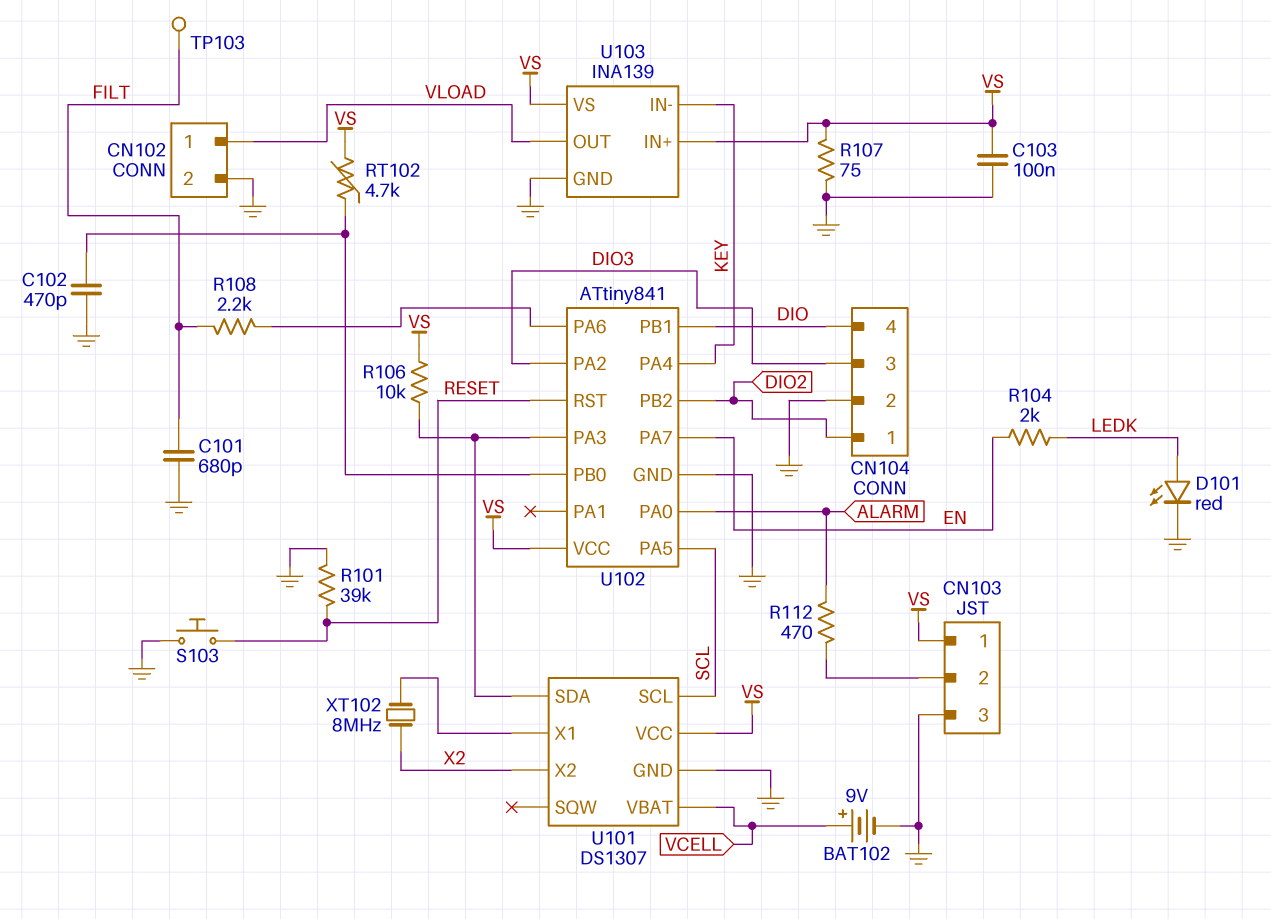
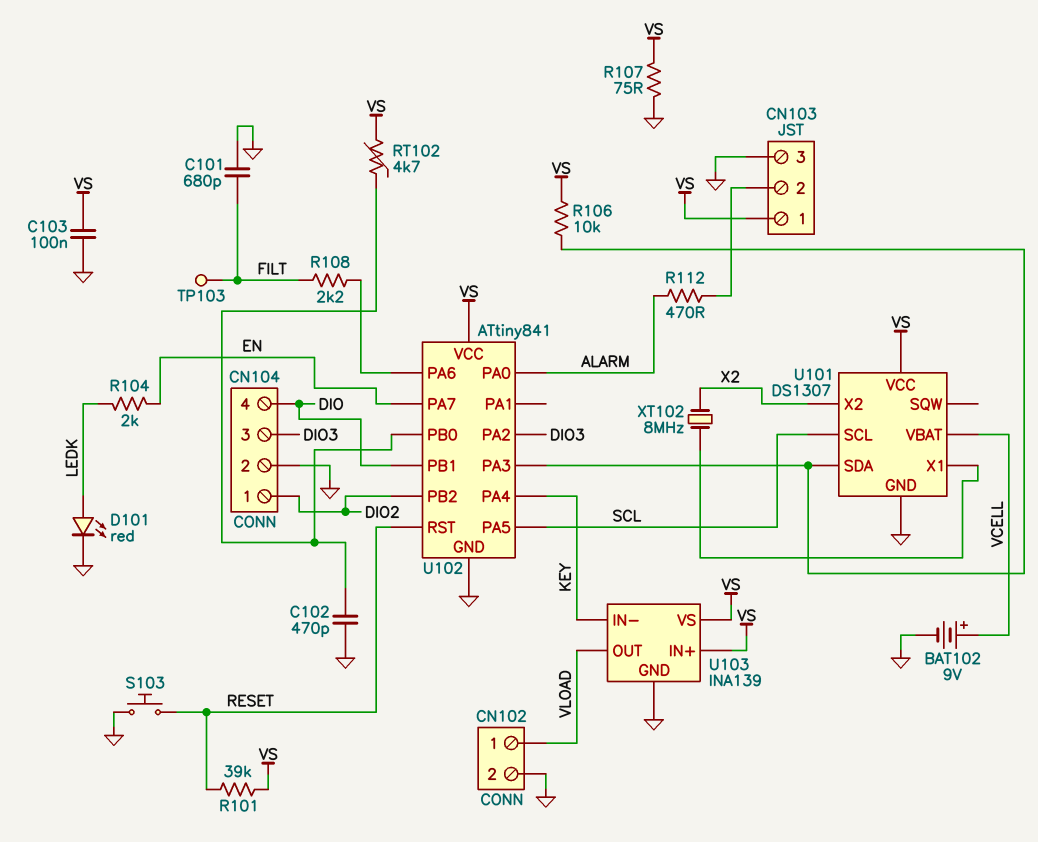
R101: 39k (GND, RESET) -> 39k (RESET, VS)

